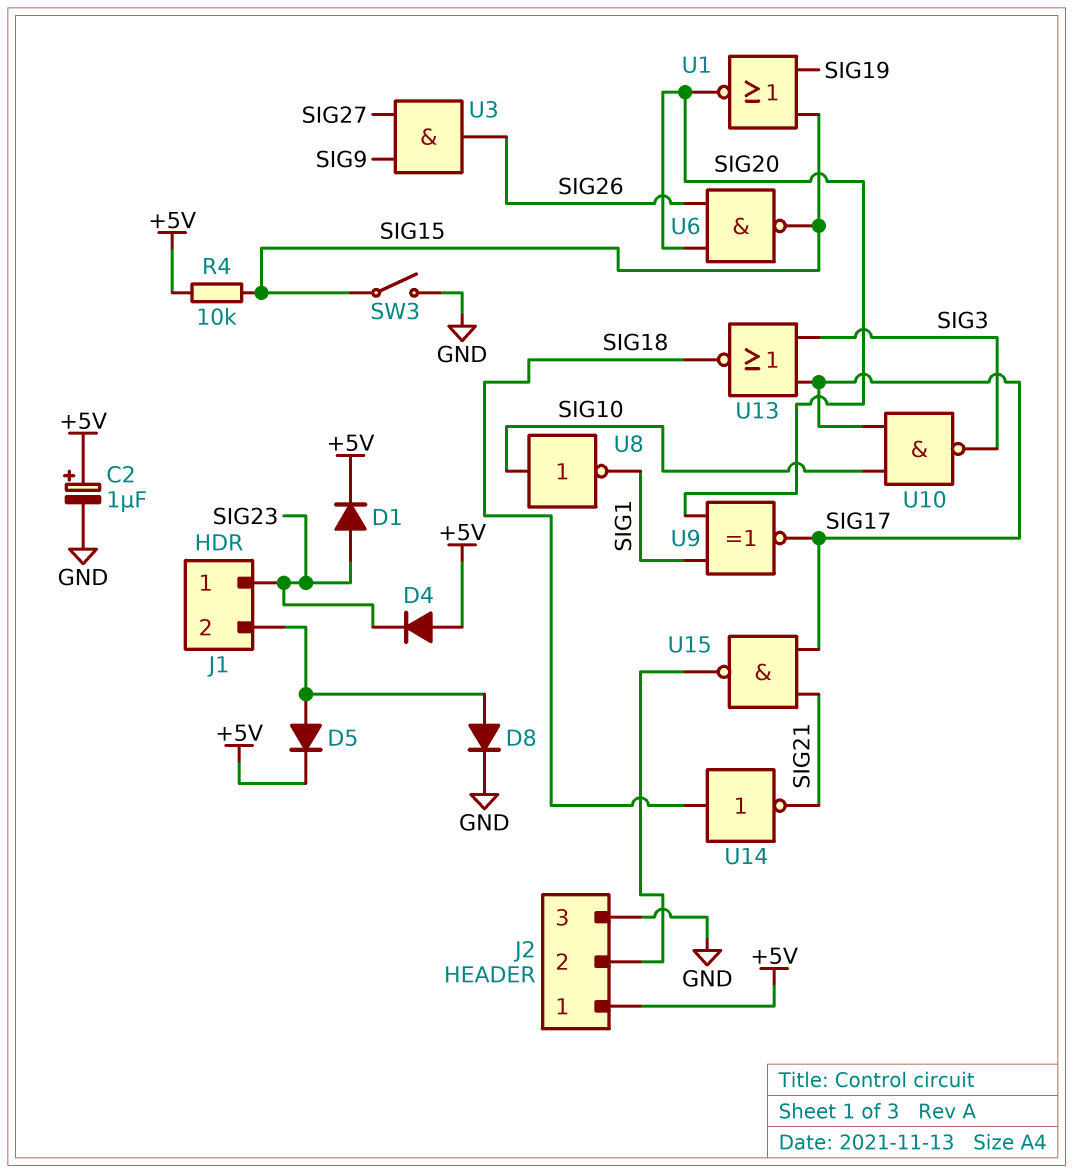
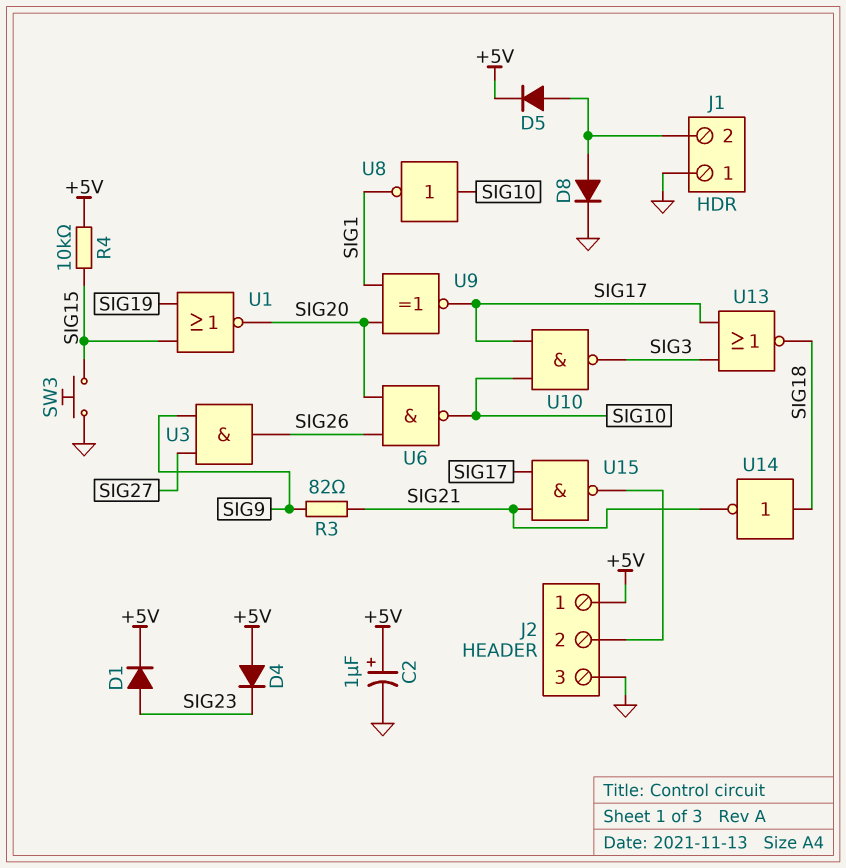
J1 pin 1: SIG23 -> GND
R3: none -> 82 (SIG9, SIG21)
SW3: switch (GND, SIG15) -> button (GND, SIG15)
U6: NAND (in SIG20, in SIG26, out SIG15) -> NAND (in SIG20, in SIG26, out SIG10)

